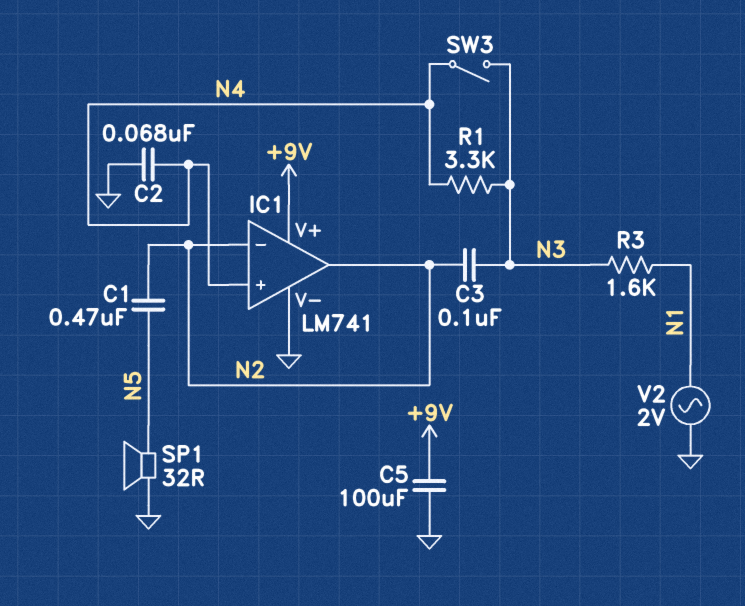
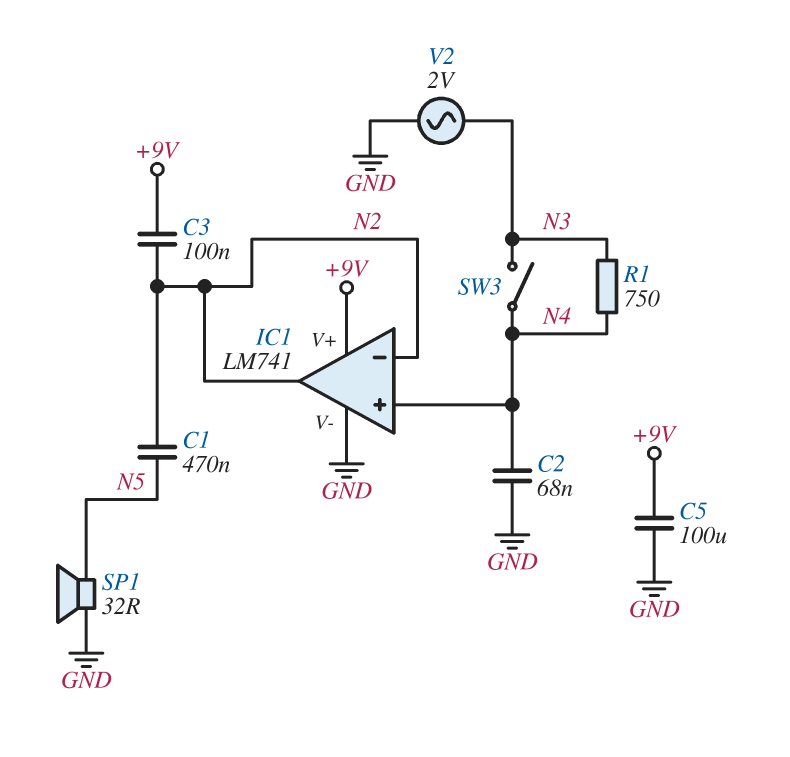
C3: 100nF (N2, N3) -> 100nF (+9V, N2)
R1: 3.3k (N3, N4) -> 750 (N3, N4)
R3: 1.6k (N1, N3) -> none
V2: AC 2V (GND, N1) -> AC 2V (GND, N3)

